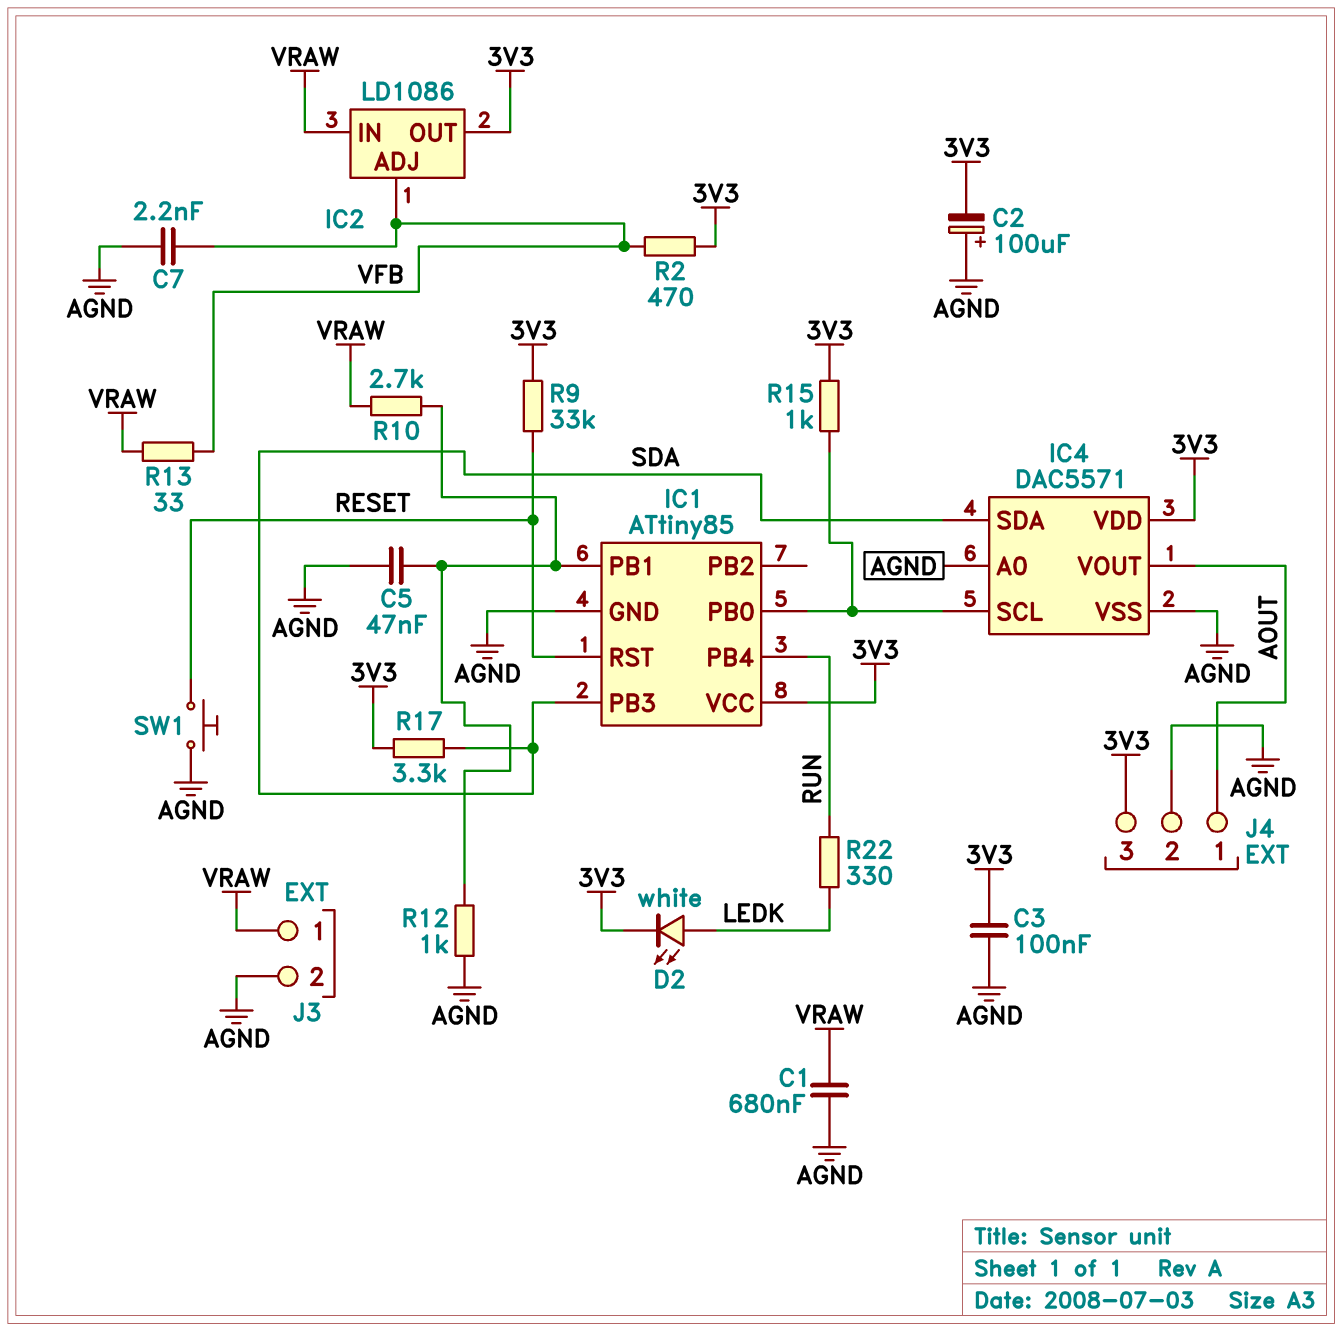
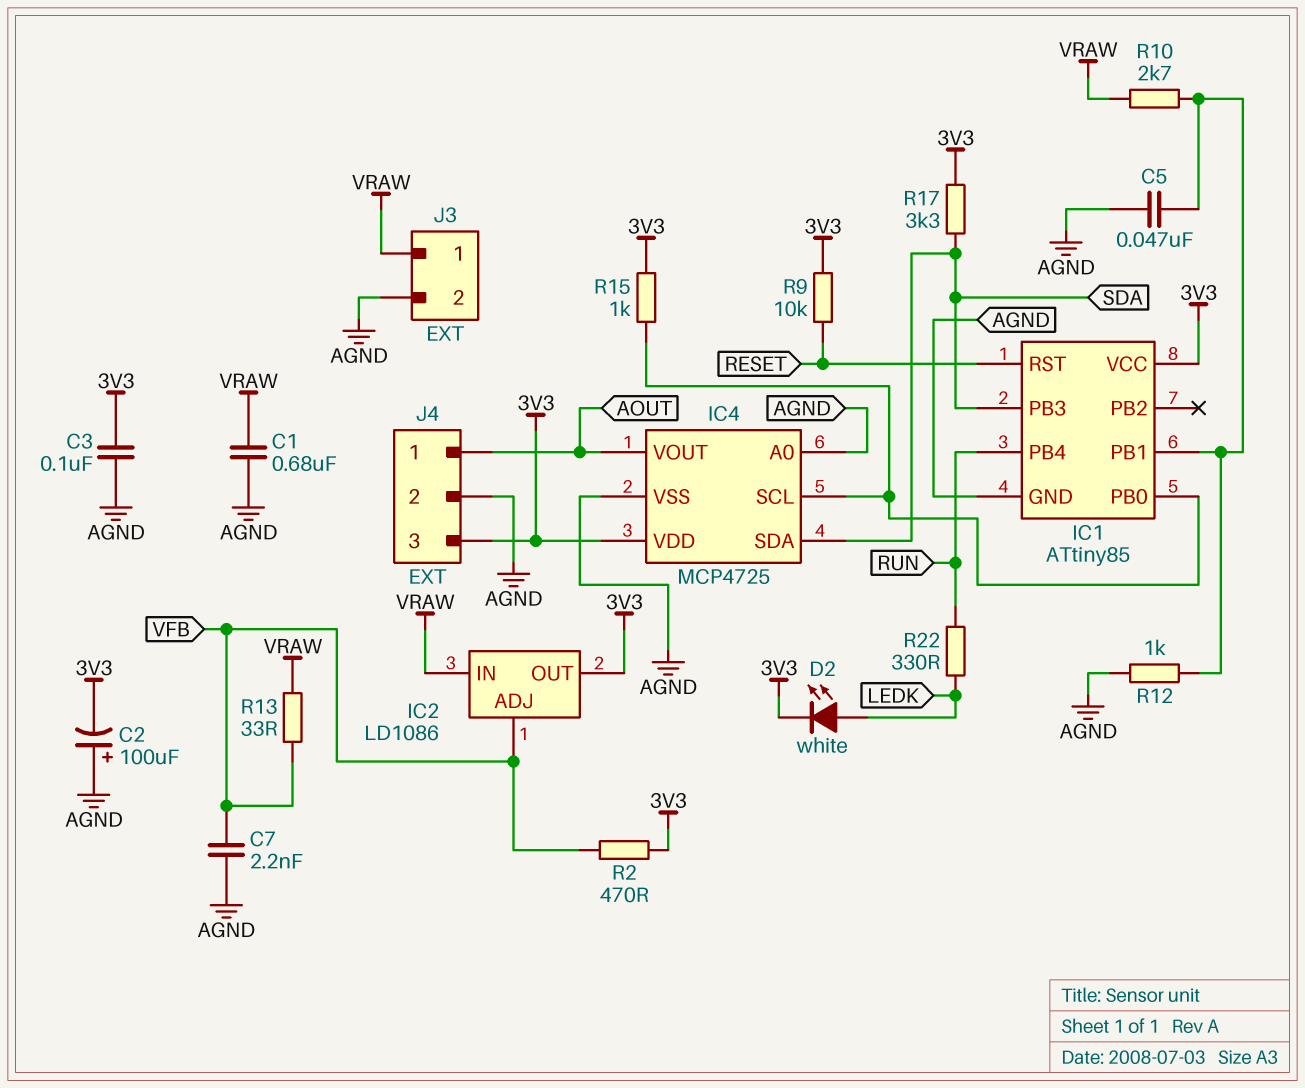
IC4: DAC5571 -> MCP4725
R9: 33k (3V3, RESET) -> 10k (3V3, RESET)
SW1: button (AGND, RESET) -> none

